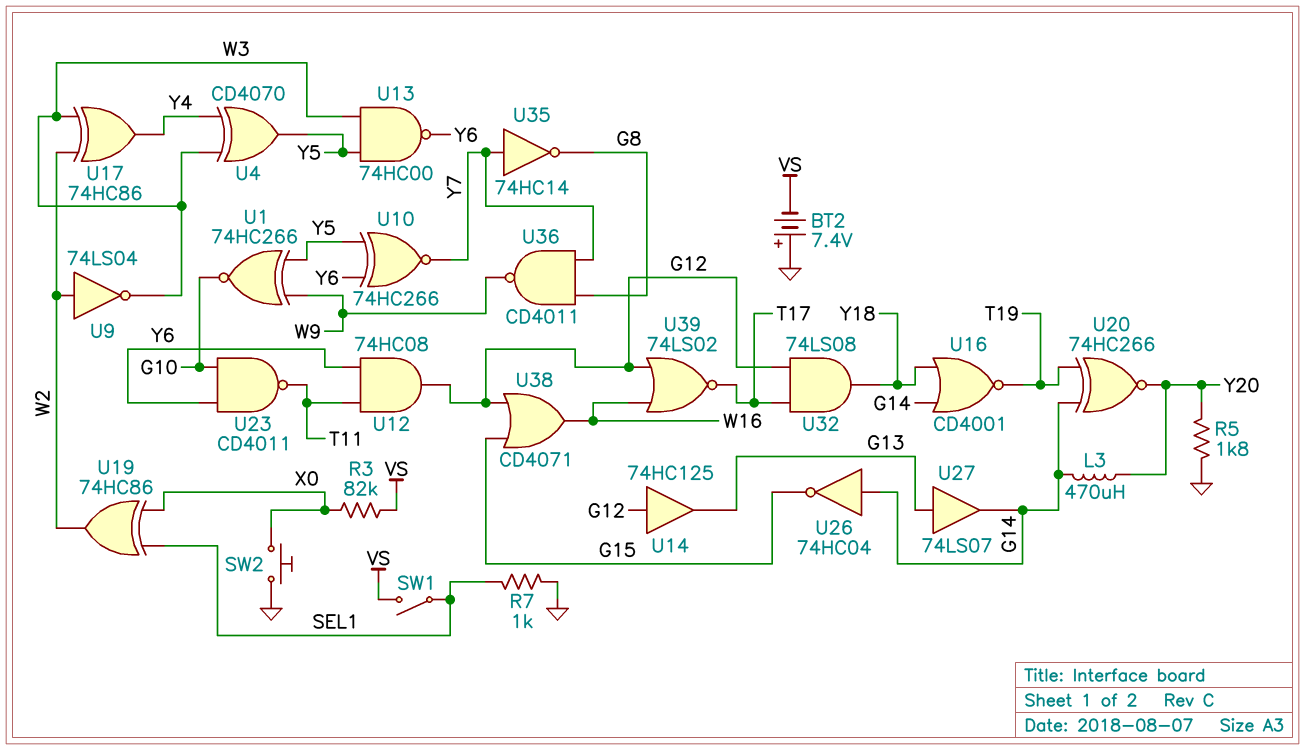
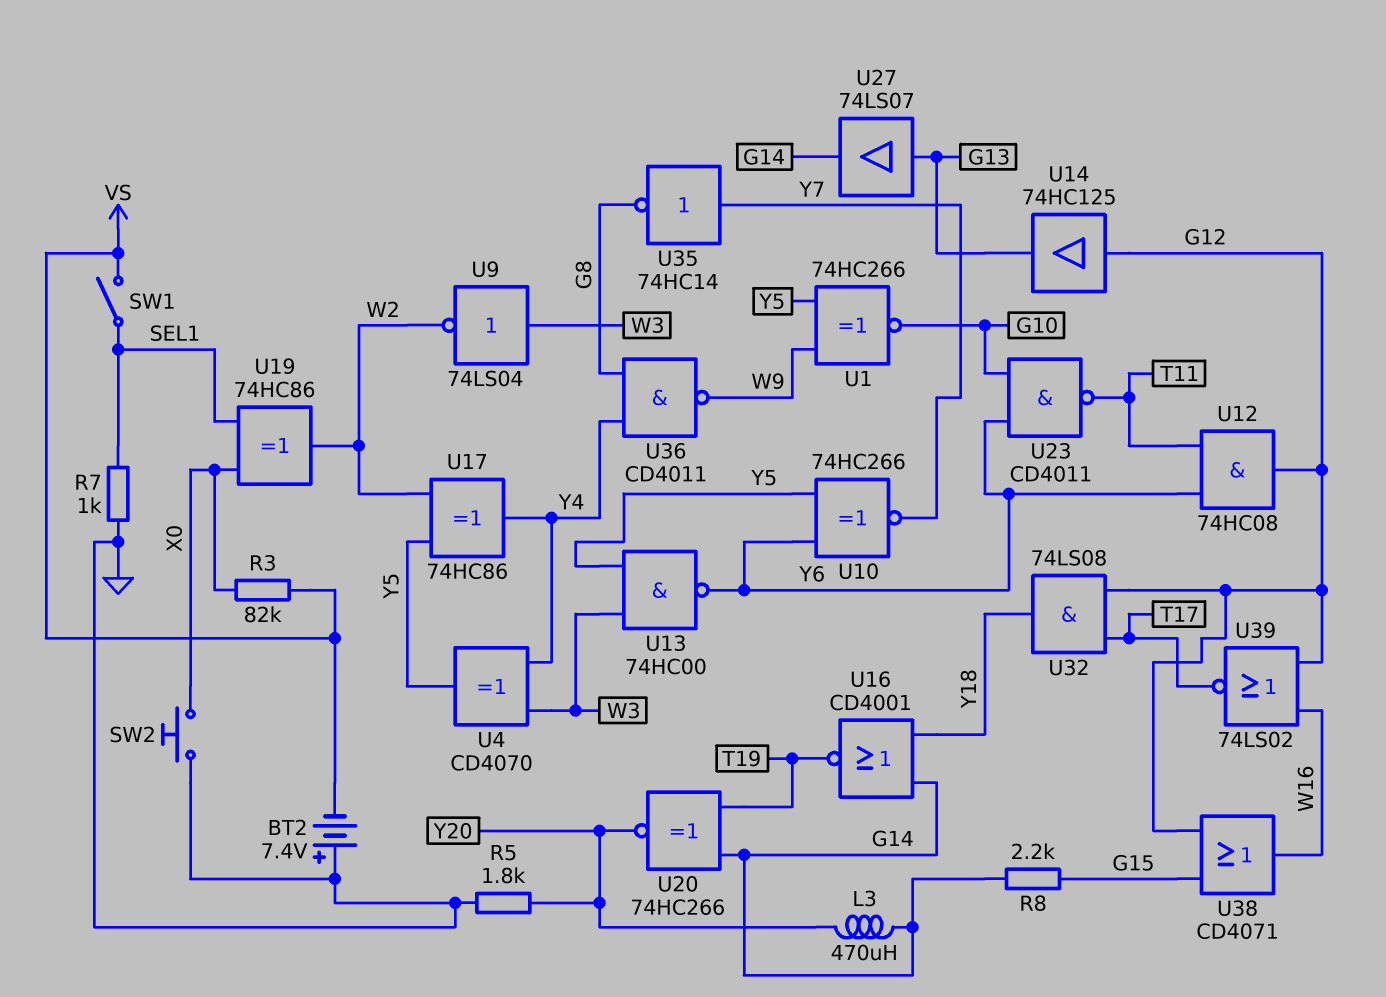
R8: none -> 2.2k (G14, G15)
U9: NOT 74LS04 (in W2, out W3) -> NOT 74LS04 (in W3, out W2)
U17: XOR 74HC86 (in W2, in W3, out Y4) -> XOR 74HC86 (in W2, in Y5, out Y4)
U26: NOT 74HC04 (in G14, out G15) -> none
U36: NAND CD4011 (in G8, in Y7, out W9) -> NAND CD4011 (in G8, in Y4, out W9)

